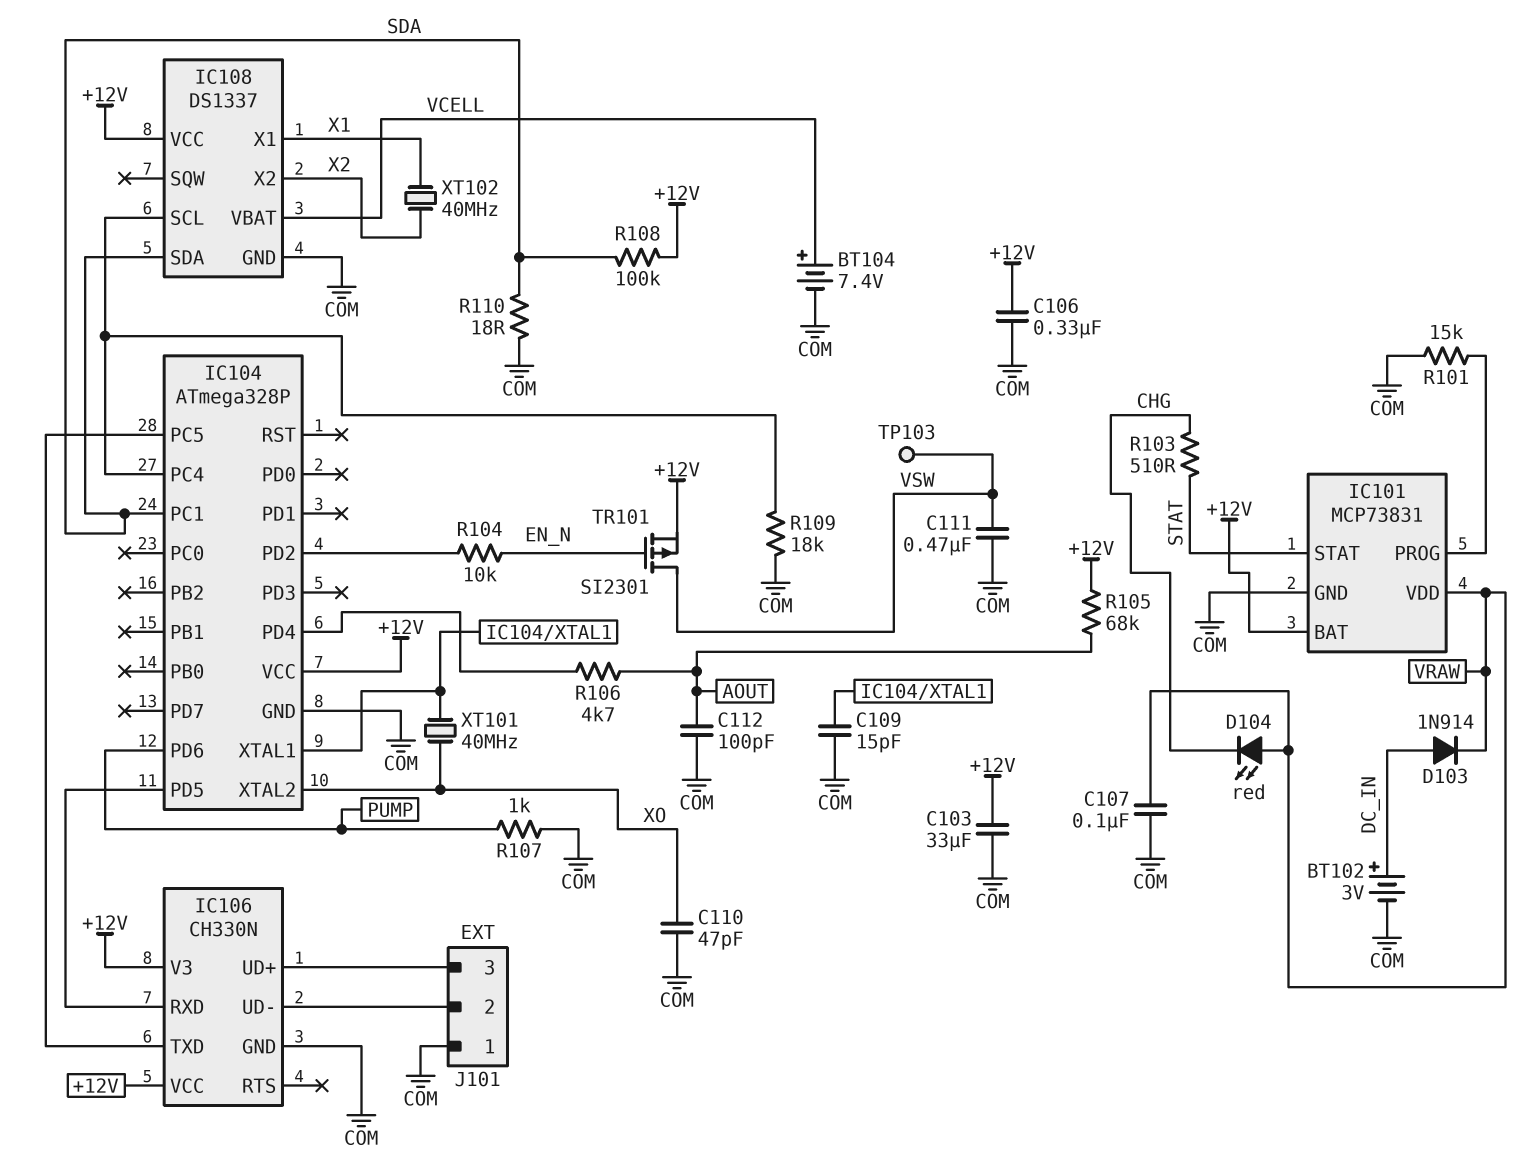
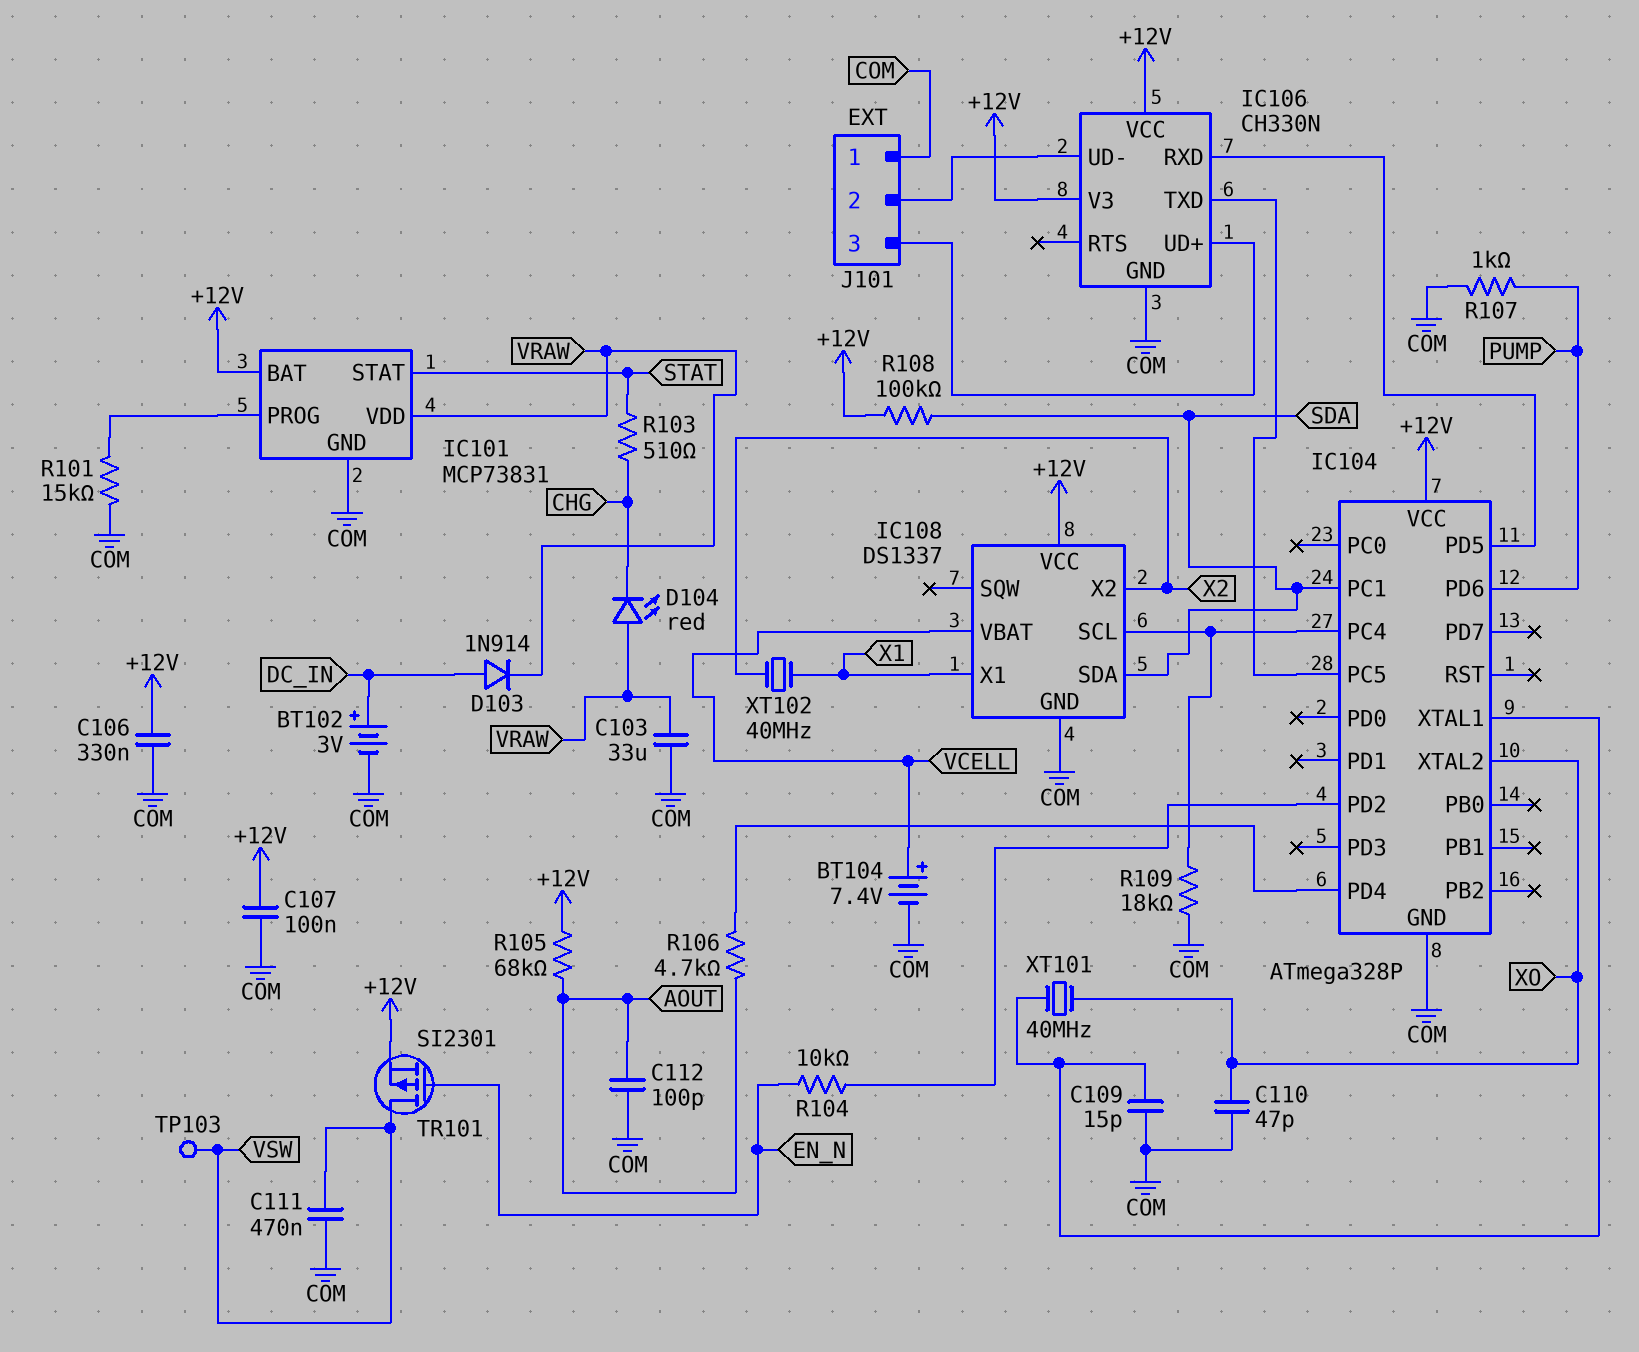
C103: 33uF (+12V, COM) -> 33uF (COM, VRAW)
C107: 100nF (COM, VRAW) -> 100nF (+12V, COM)
R110: 18 (COM, SDA) -> none

